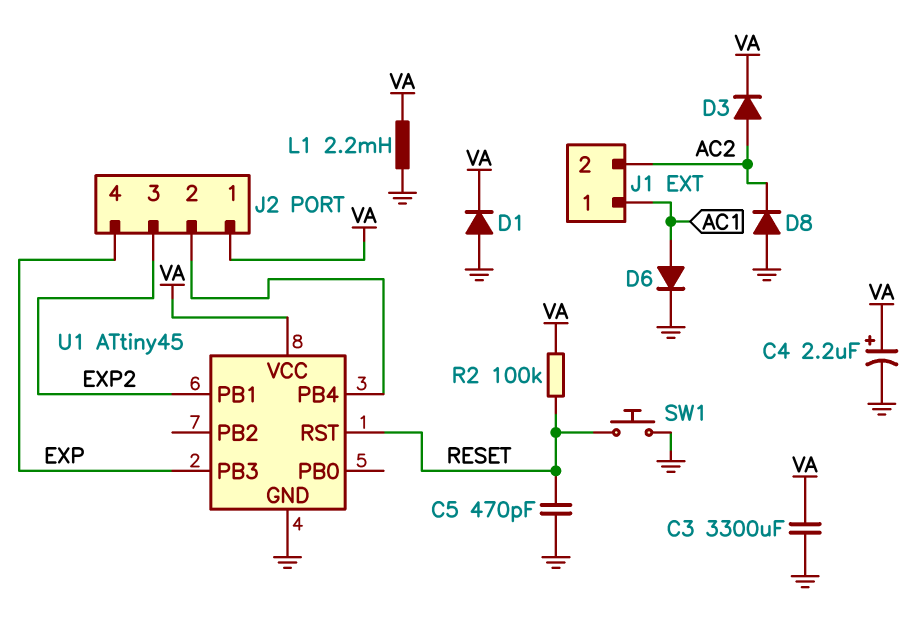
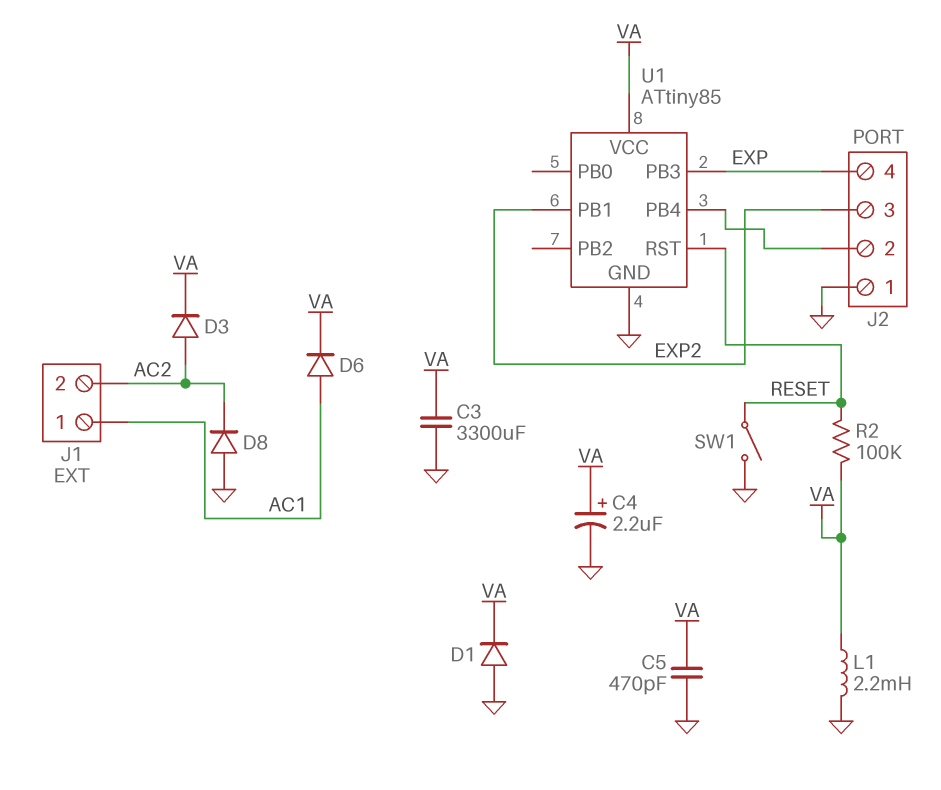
C5: 470pF (GND, RESET) -> 470pF (GND, VA)
D6: diode (A AC1, K GND) -> diode (A AC1, K VA)
J2 pin 1: VA -> GND
SW1: button (GND, RESET) -> switch (GND, RESET)
U1: ATtiny45 -> ATtiny85

